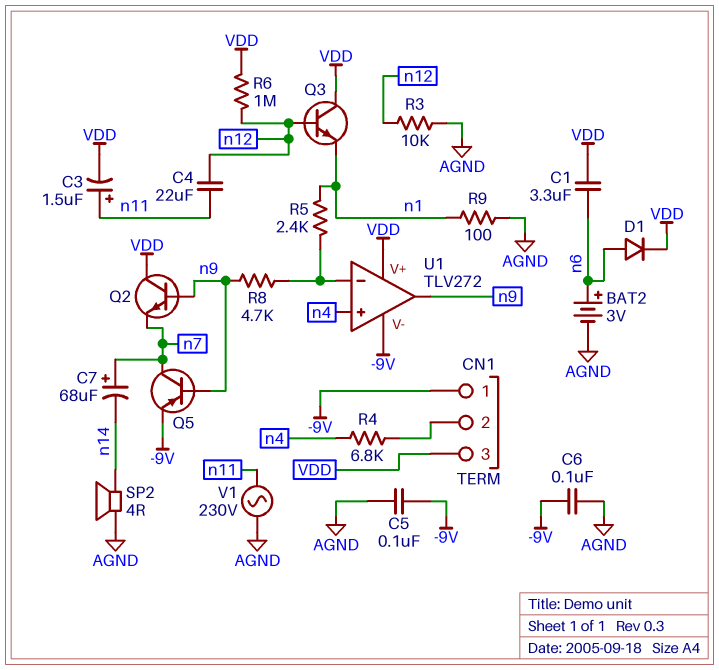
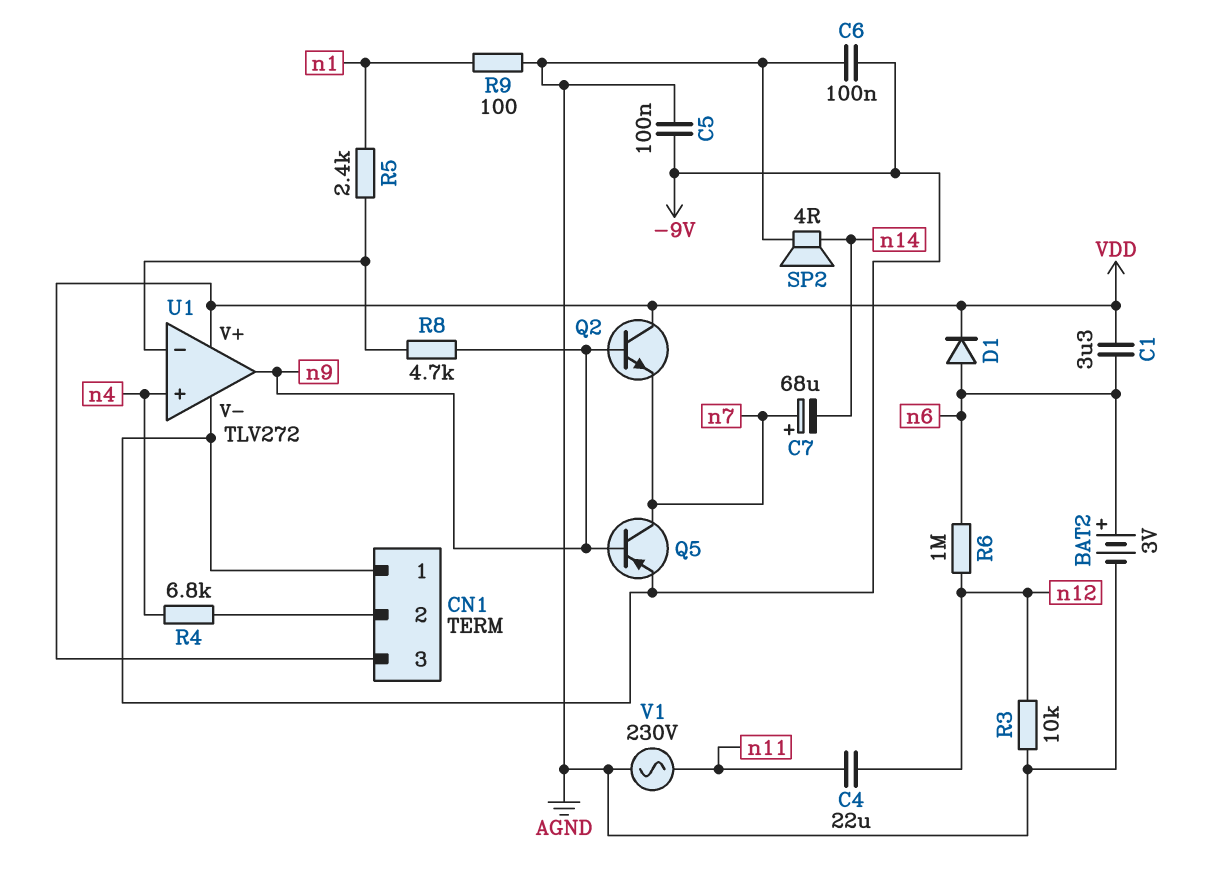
C3: 1.5uF (plus n11, minus VDD) -> none
Q3: NPN (B n12, C VDD, E n1) -> none
R6: 1M (VDD, n12) -> 1M (n6, n12)

